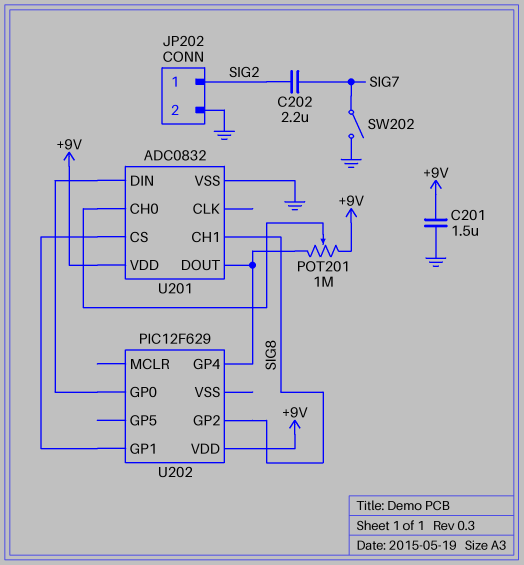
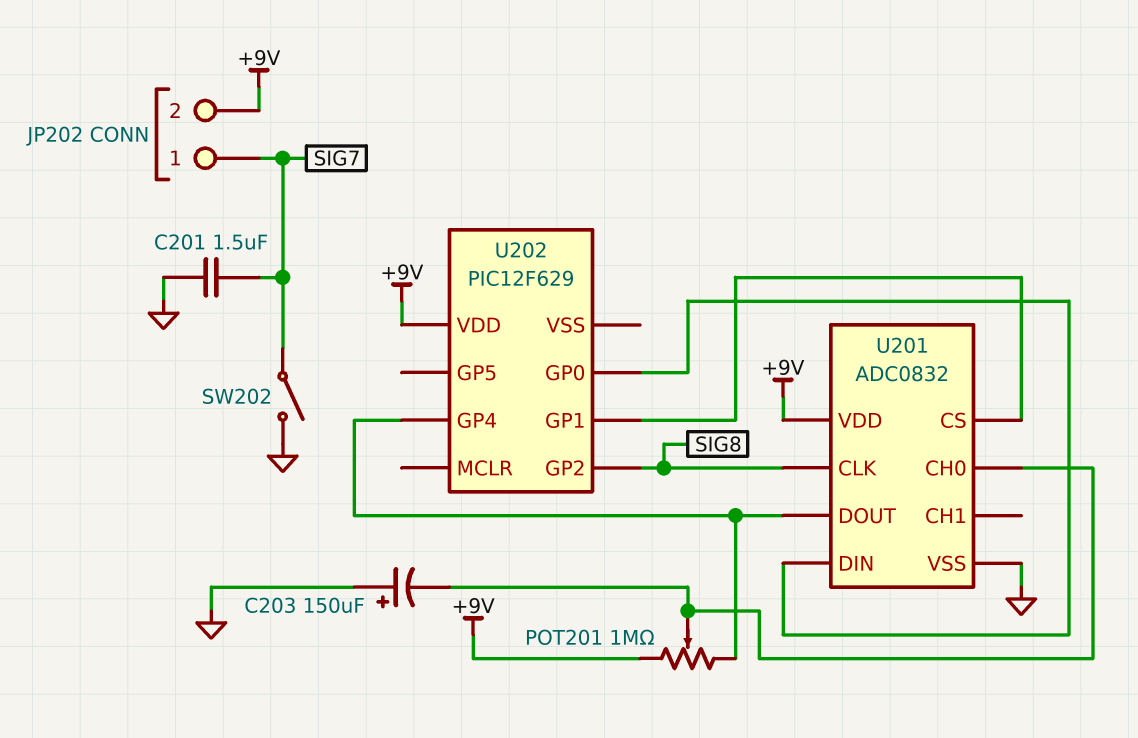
C201: 1.5uF (+9V, GND) -> 1.5uF (GND, SIG7)
C202: 2.2uF (SIG2, SIG7) -> none
C203: none -> 150uF (plus GND, minus U201/CH0)
JP202 pin 1: SIG2 -> SIG7
JP202 pin 2: GND -> +9V
U201 pin CH1: SIG8 -> none
U201 pin CLK: none -> SIG8

